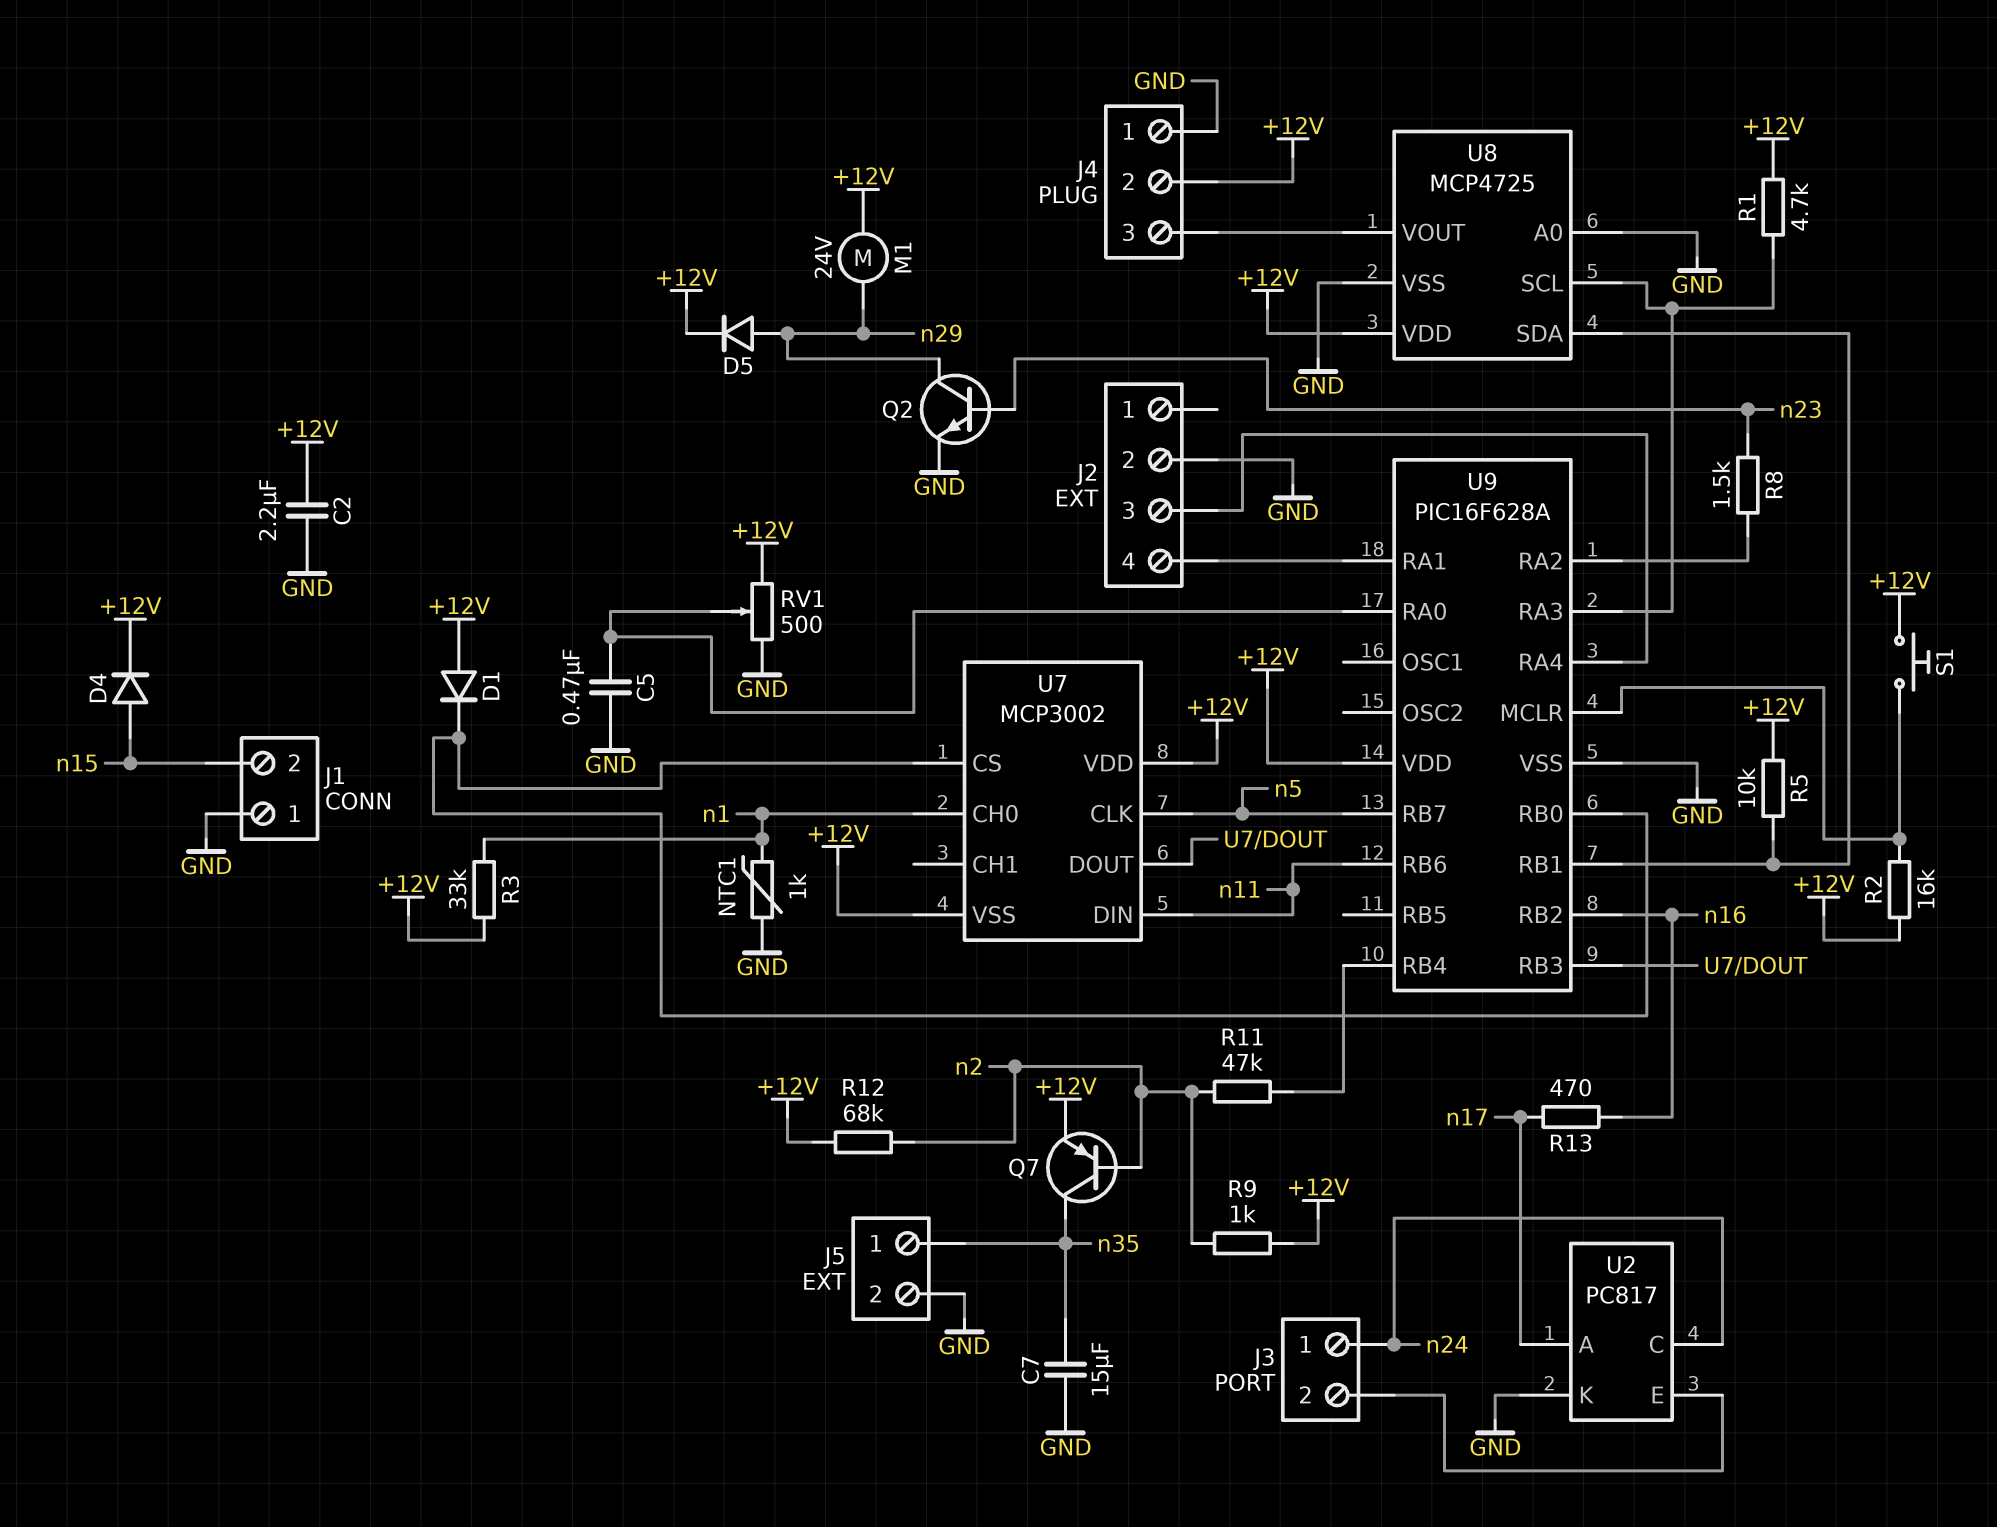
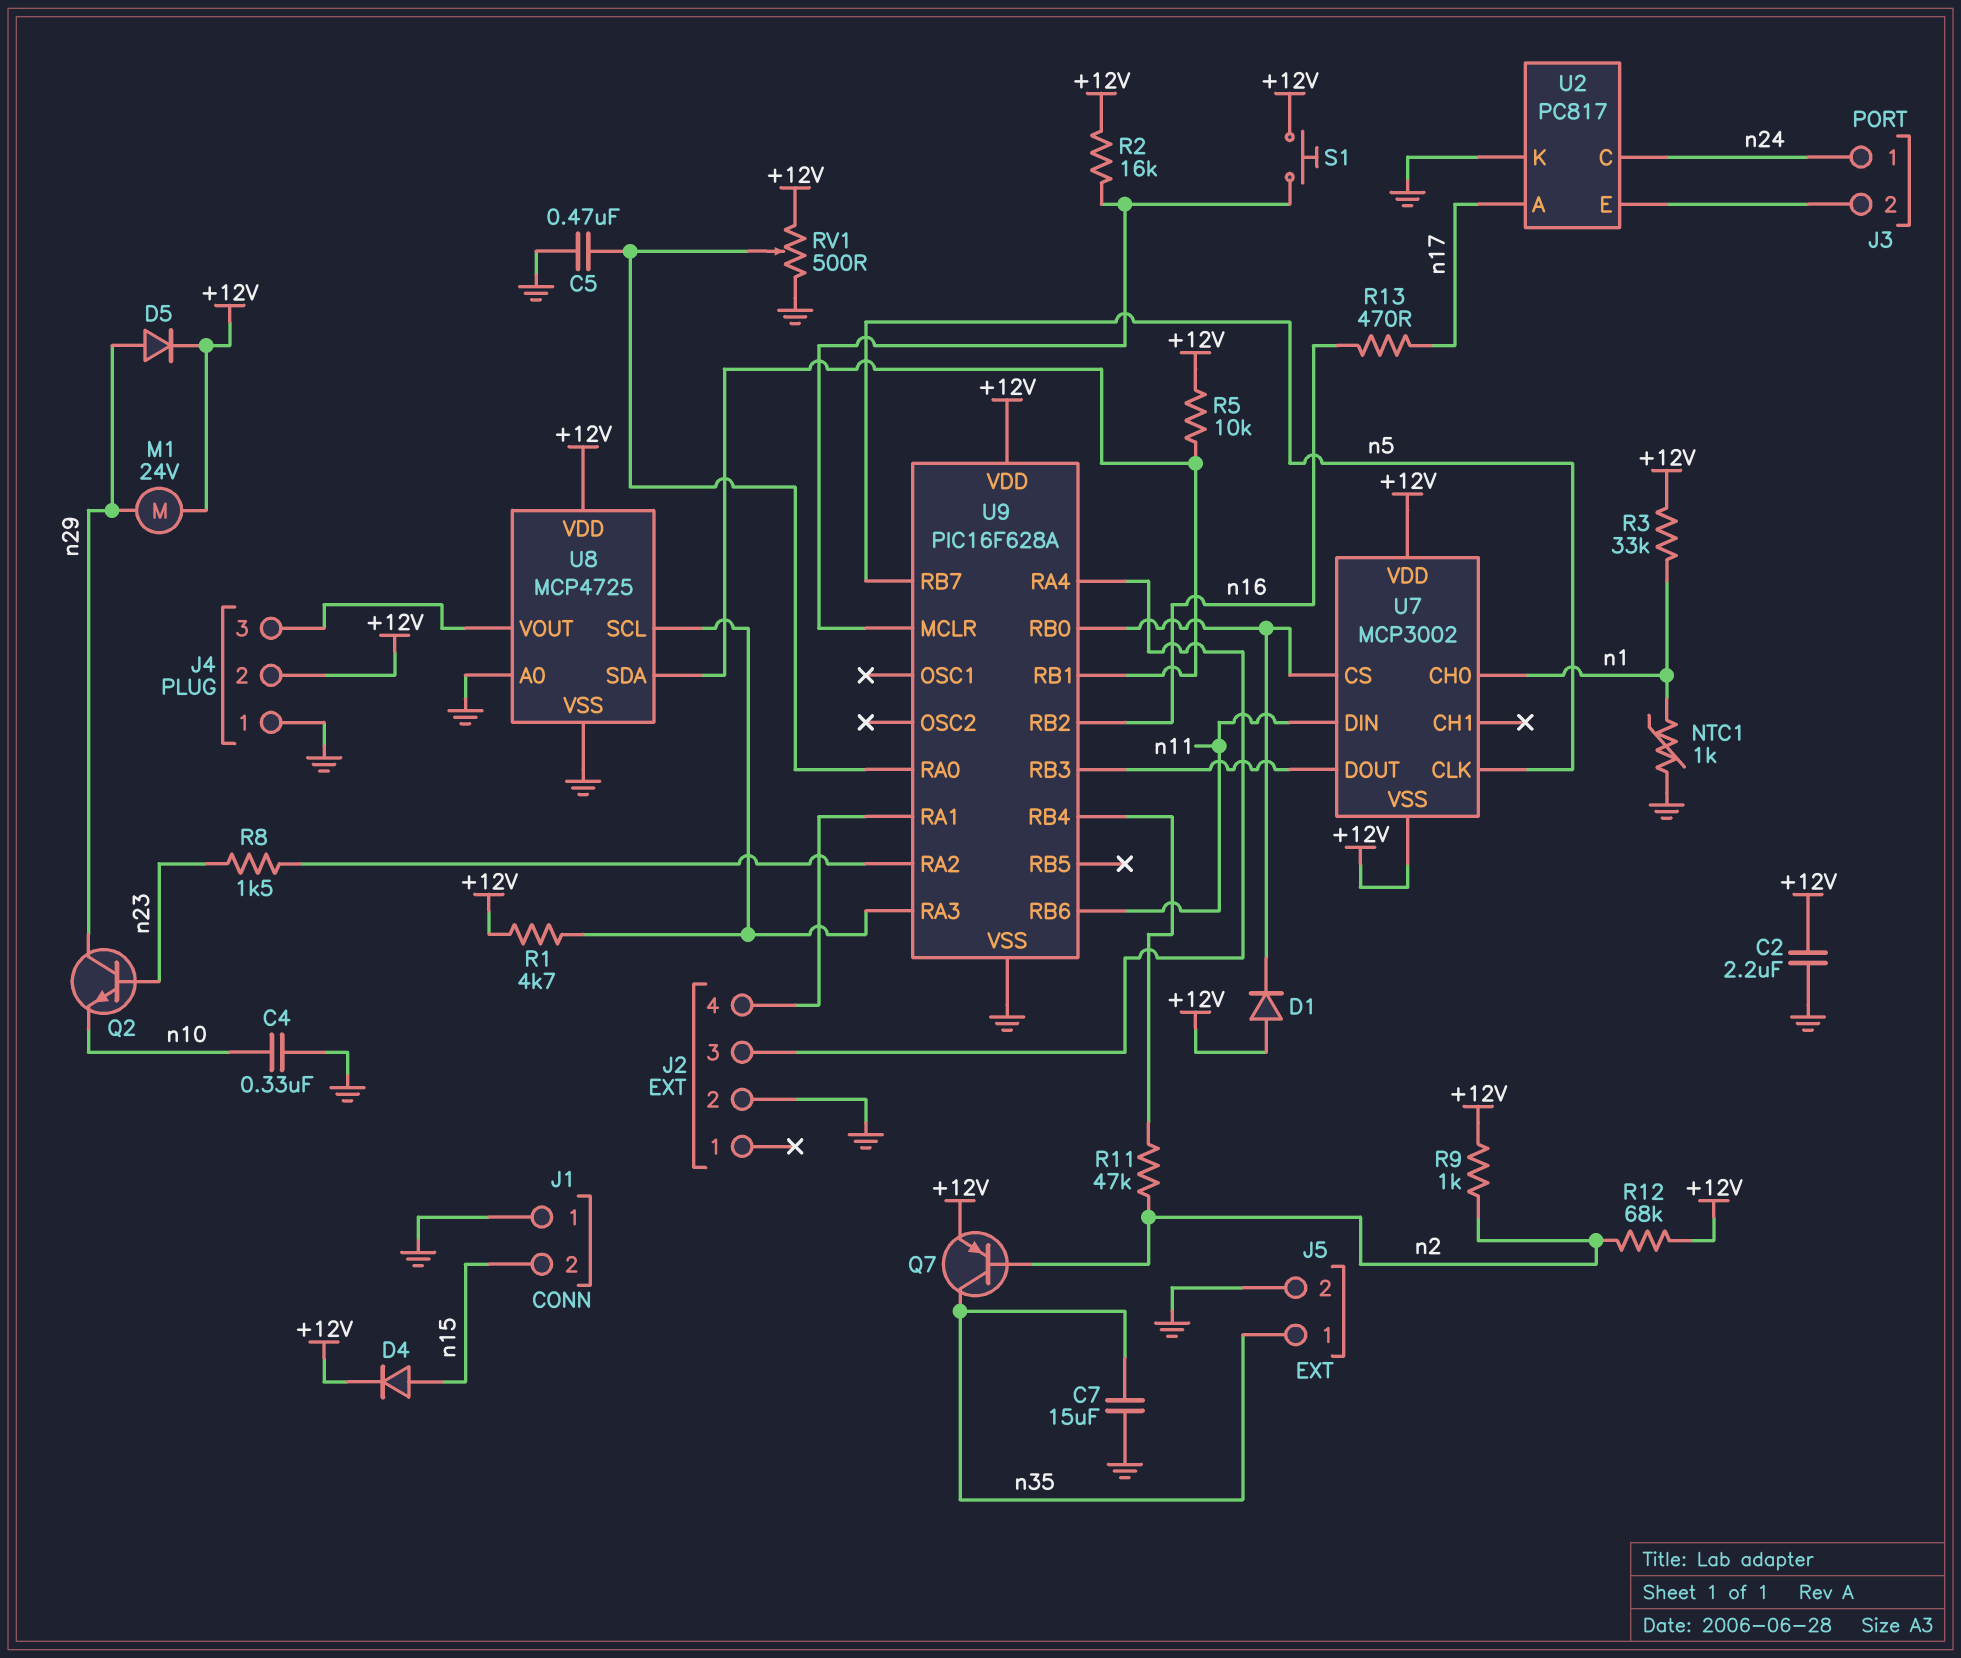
C4: none -> 330nF (GND, n10)
Q2: NPN (B n23, C n29, E GND) -> NPN (B n23, C n29, E n10)

